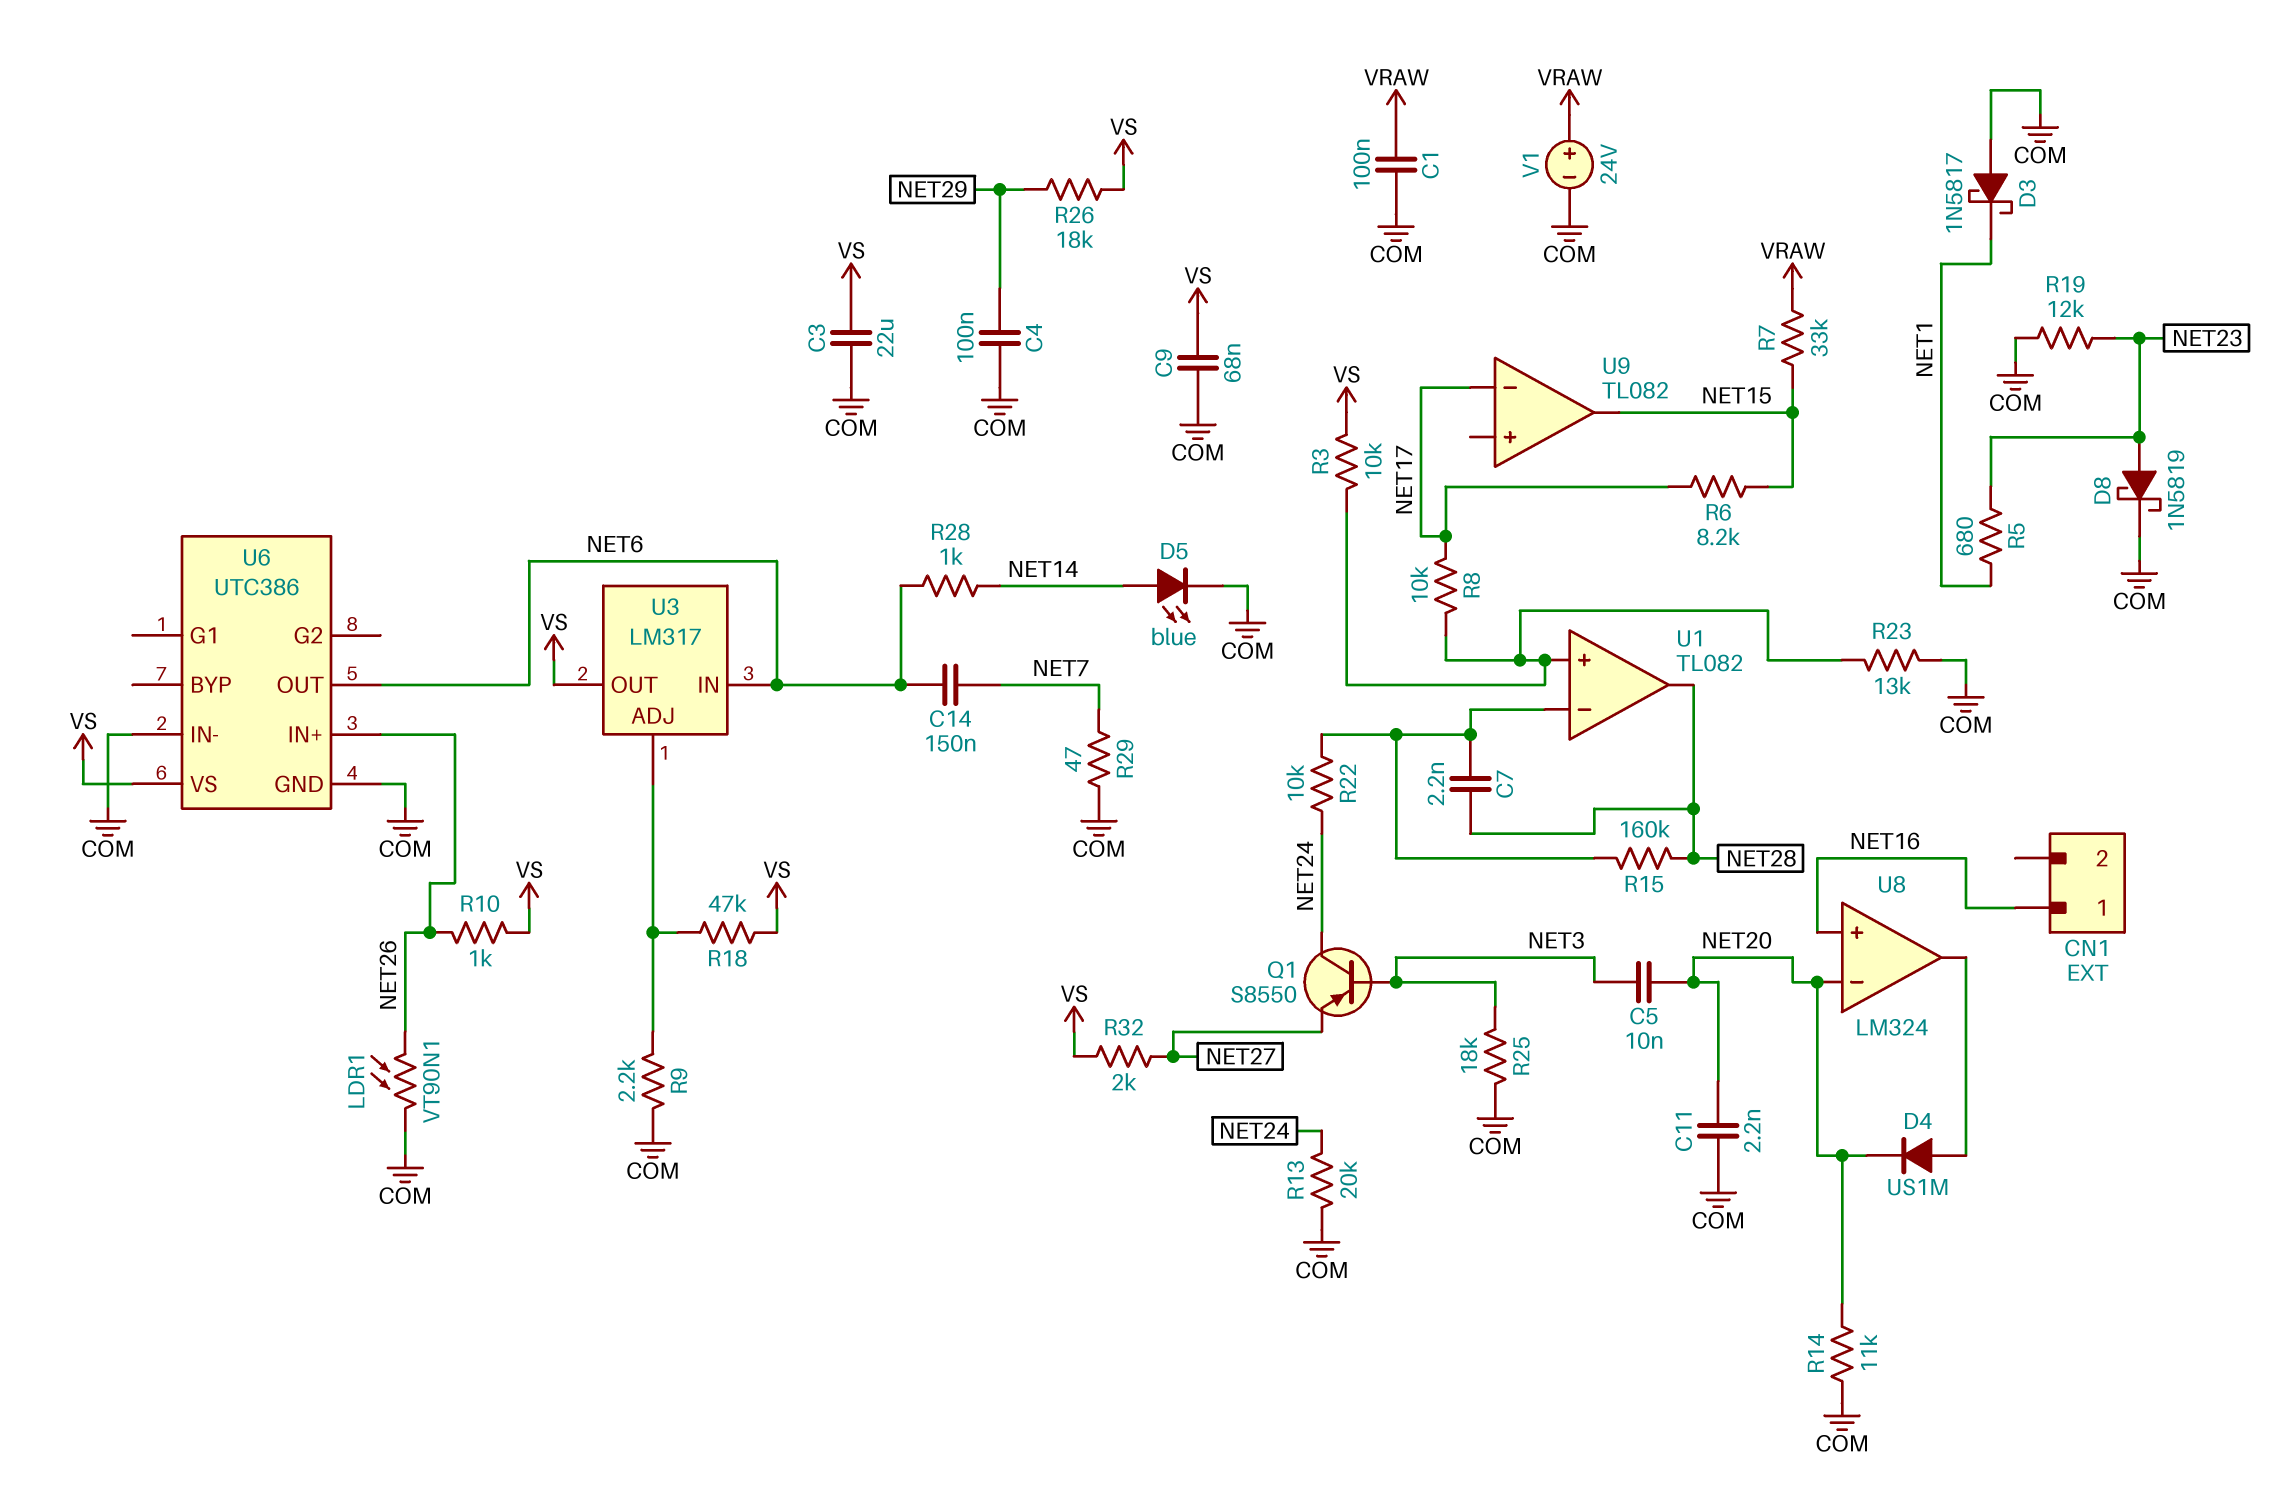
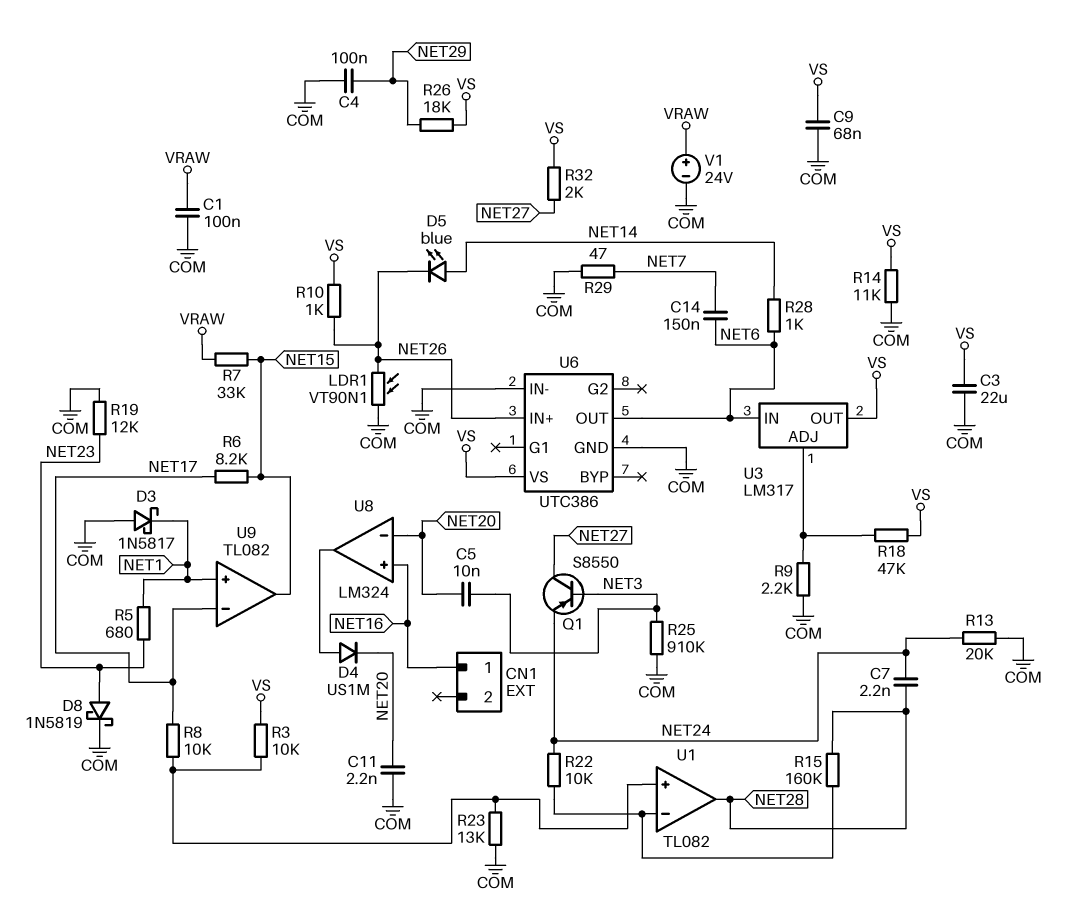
C7: 2.2nF (NET28, U1/in-) -> 2.2nF (NET24, NET28)
D5: LED blue (A NET14, K COM) -> LED blue (A NET14, K NET26)
Q1: PNP S8550 (B NET3, C NET24, E NET27) -> PNP S8550 (B NET3, C NET27, E NET24)
R14: 11k (COM, NET20) -> 11k (COM, VS)
R25: 18k (COM, NET3) -> 910k (COM, NET3)
U9 pin in+: none -> NET1

